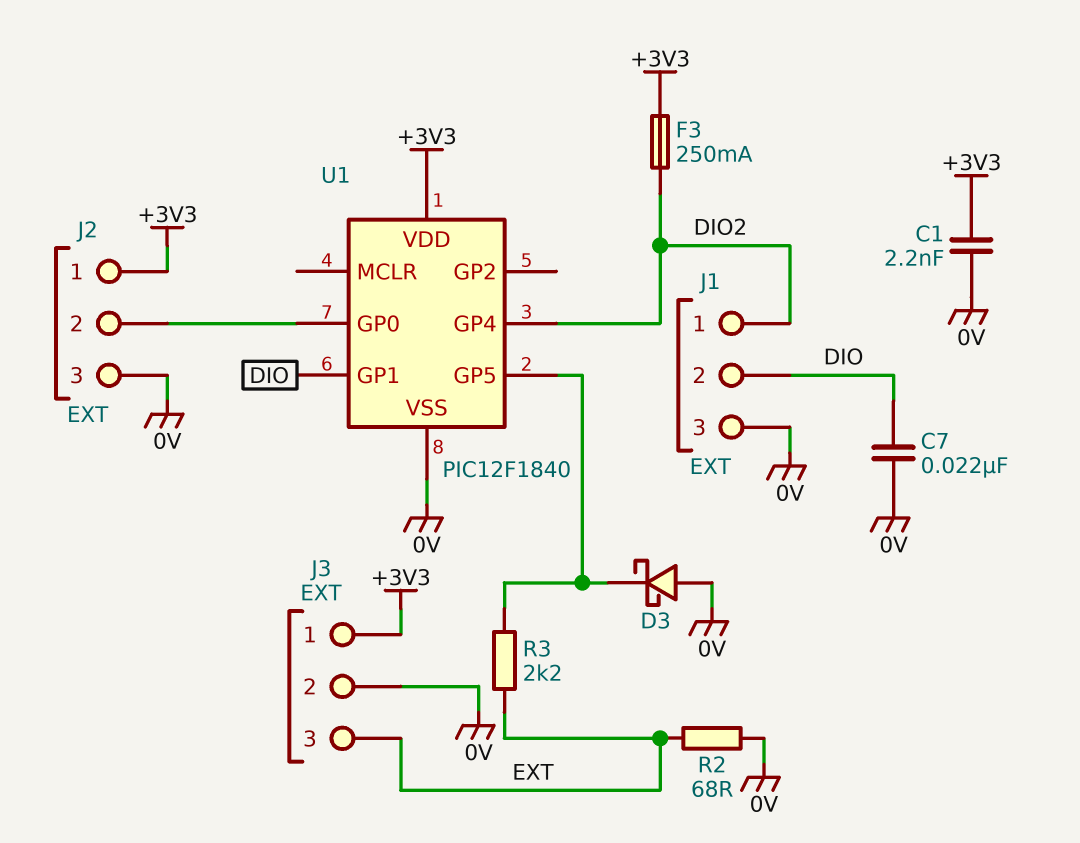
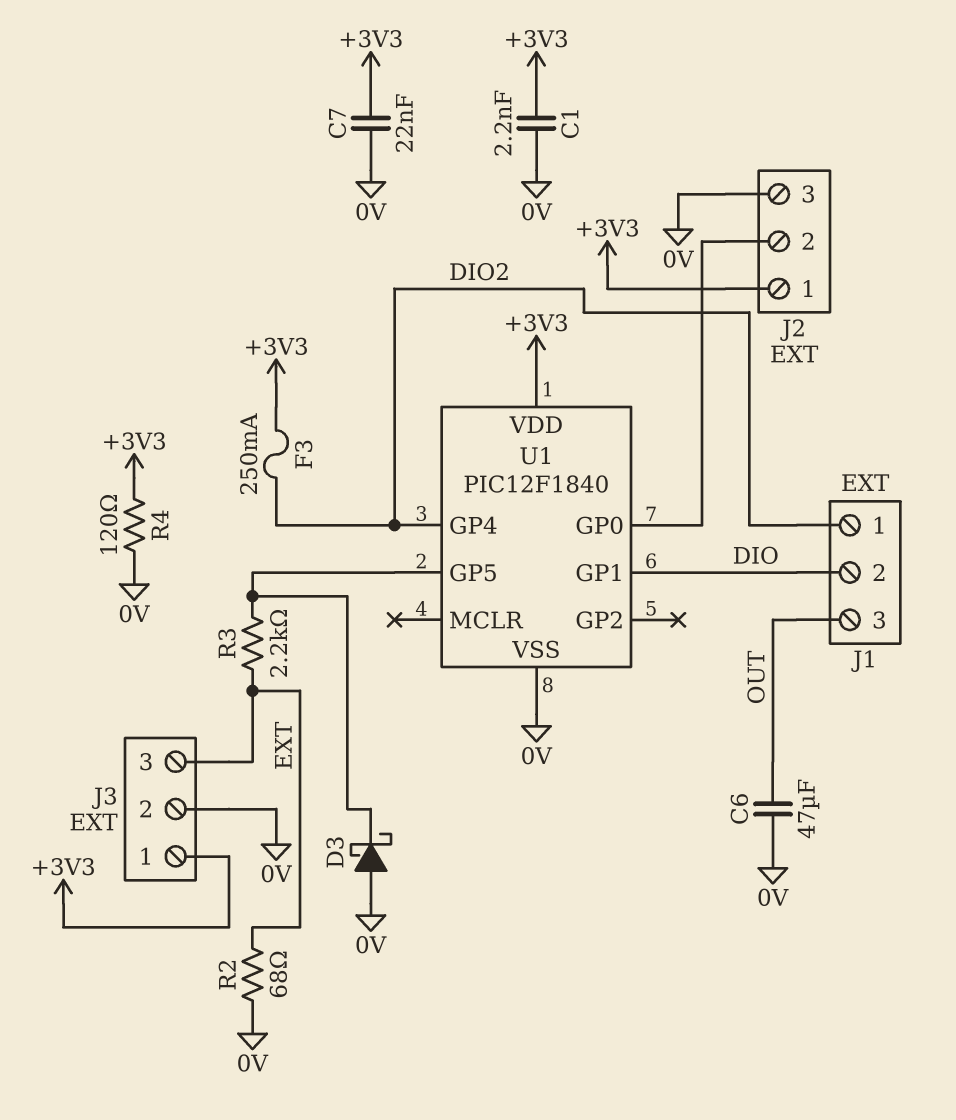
C6: none -> 47uF (0V, OUT)
C7: 22nF (0V, DIO) -> 22nF (+3V3, 0V)
J1 pin 3: 0V -> OUT
R4: none -> 120 (+3V3, 0V)

